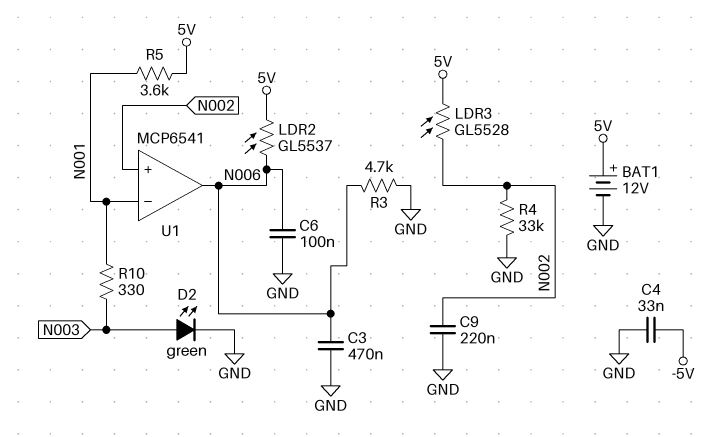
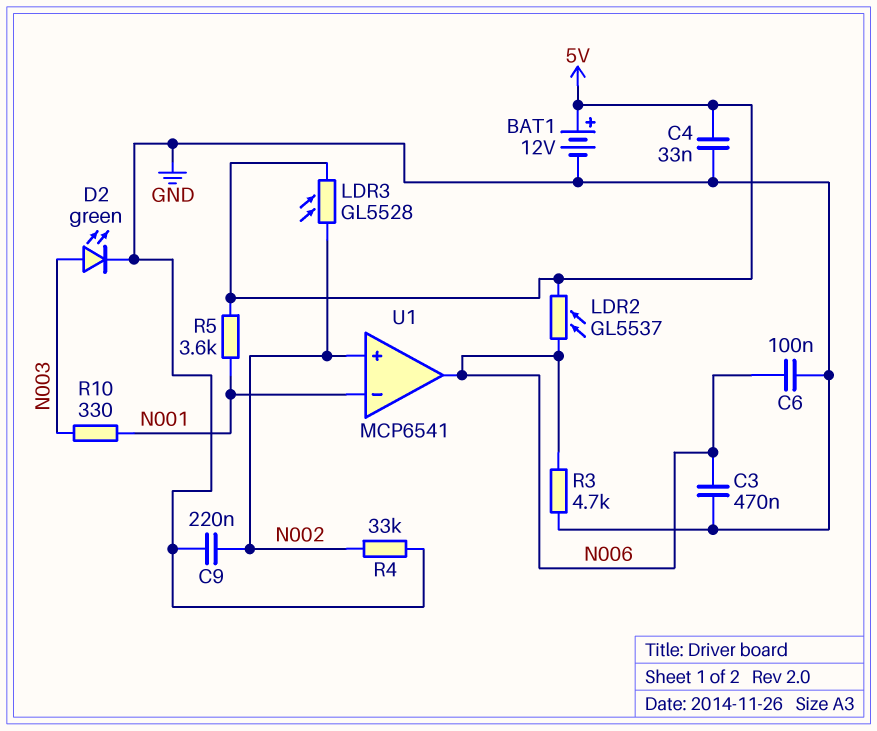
C4: 33nF (-5V, GND) -> 33nF (5V, GND)

